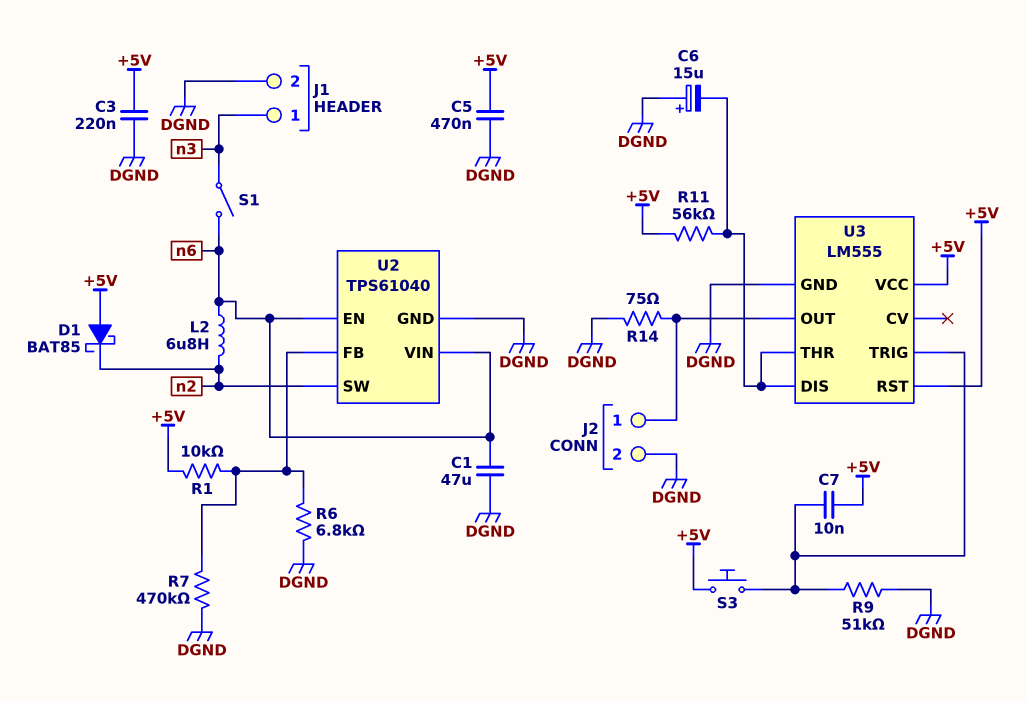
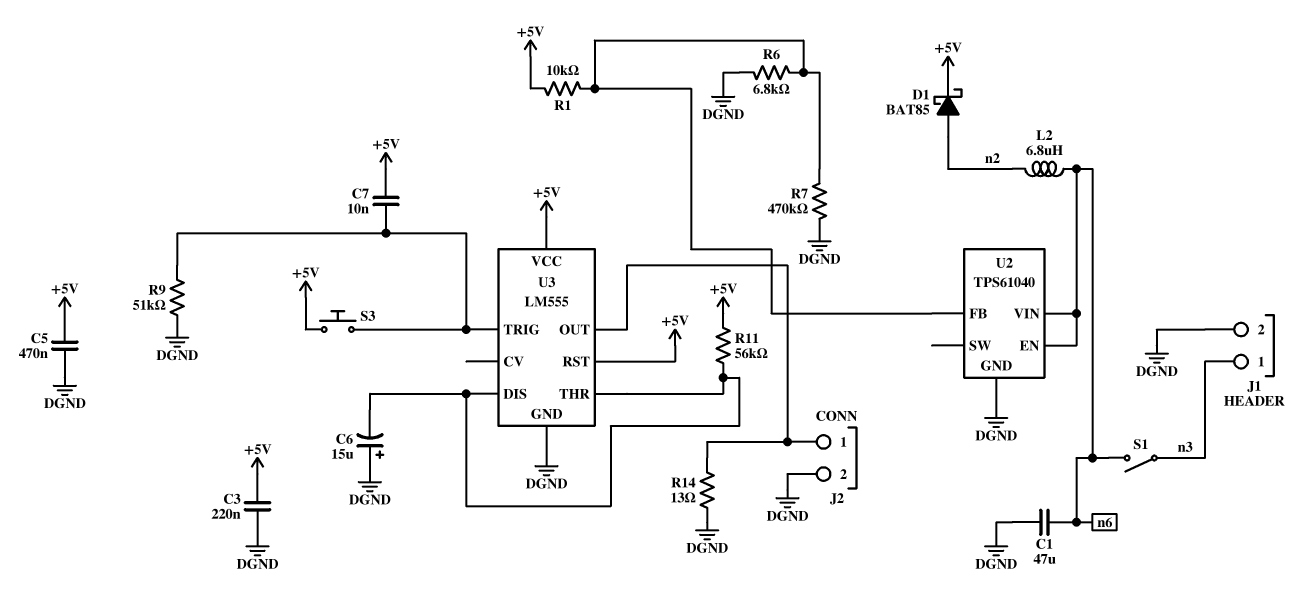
D1: schottky BAT85 (A +5V, K n2) -> schottky BAT85 (A n2, K +5V)
R14: 75 (DGND, J2/1) -> 13 (DGND, J2/1)
U2 pin SW: n2 -> none

